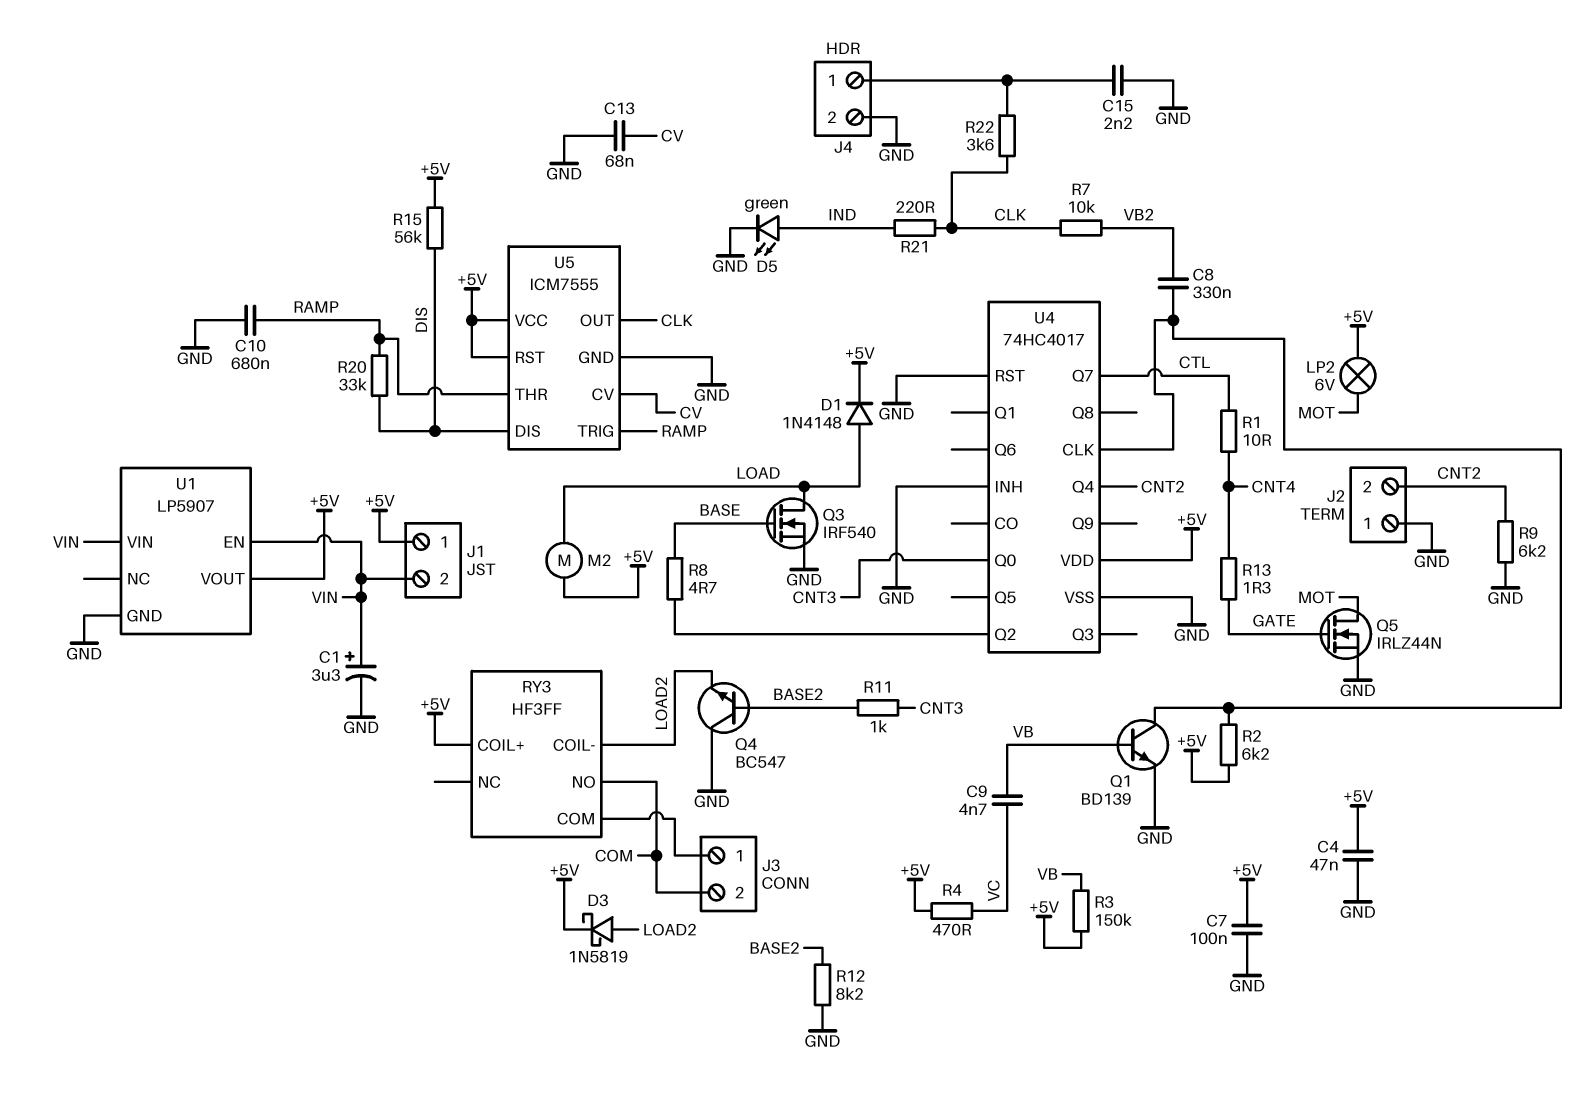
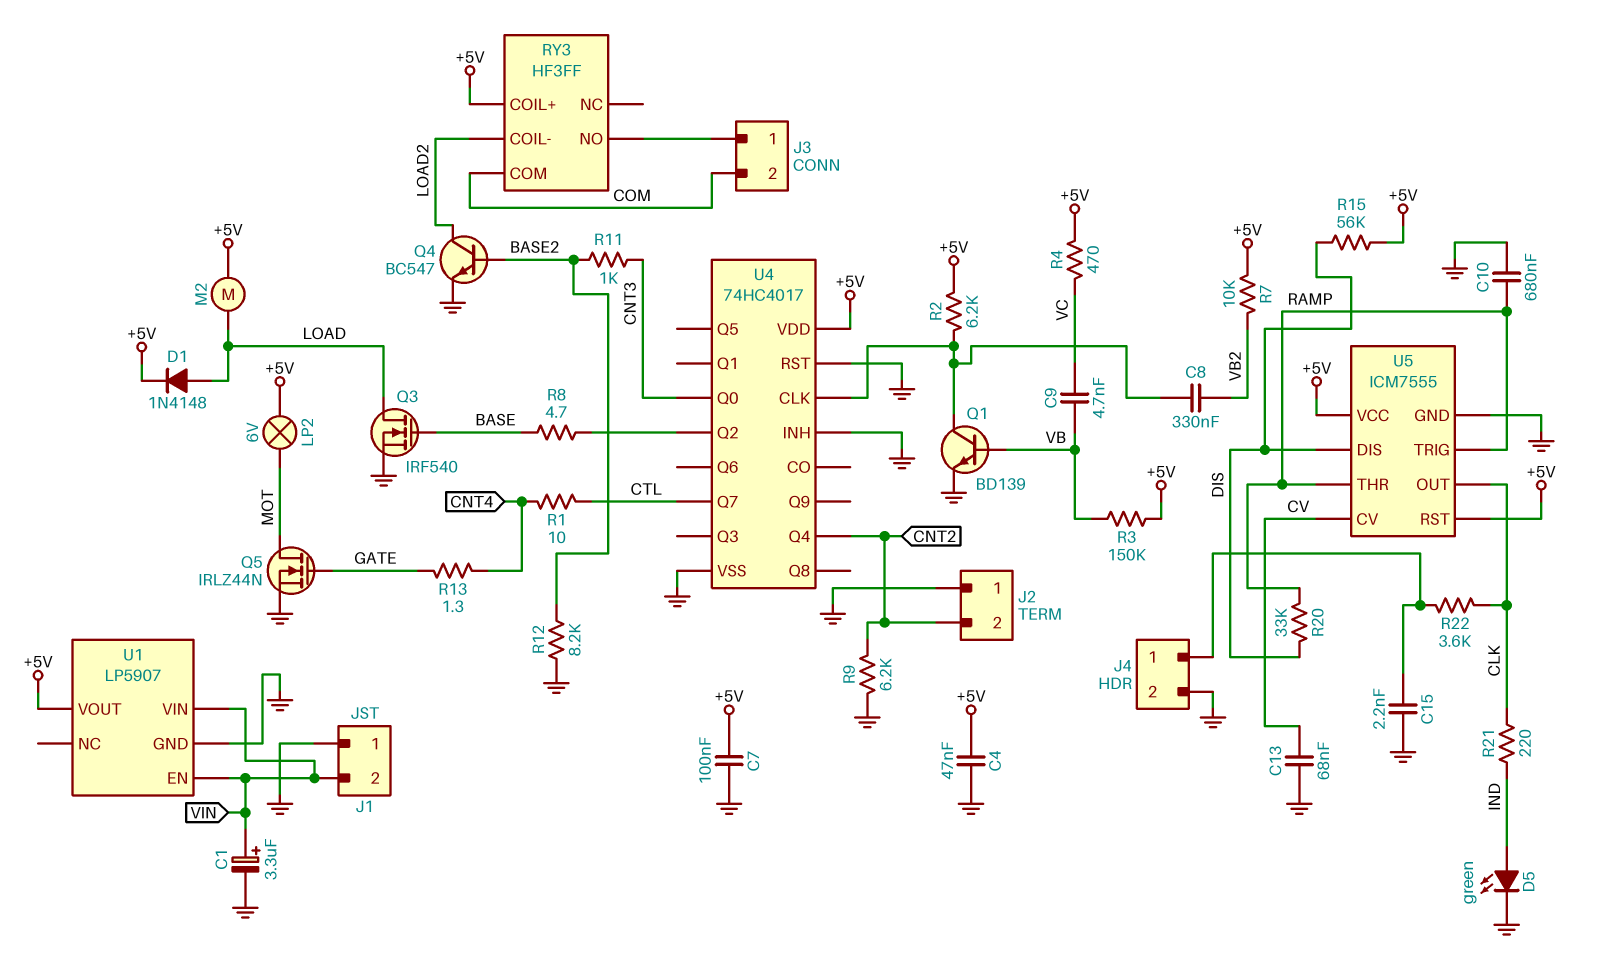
D3: schottky 1N5819 (A LOAD2, K +5V) -> none
J1 pin 1: +5V -> GND
Q4: NPN BC547 (B BASE2, C GND, E LOAD2) -> NPN BC547 (B BASE2, C LOAD2, E GND)
R7: 10k (CLK, VB2) -> 10k (+5V, VB2)
RY3 pin COM: J3/1 -> COM
RY3 pin NO: COM -> J3/1

